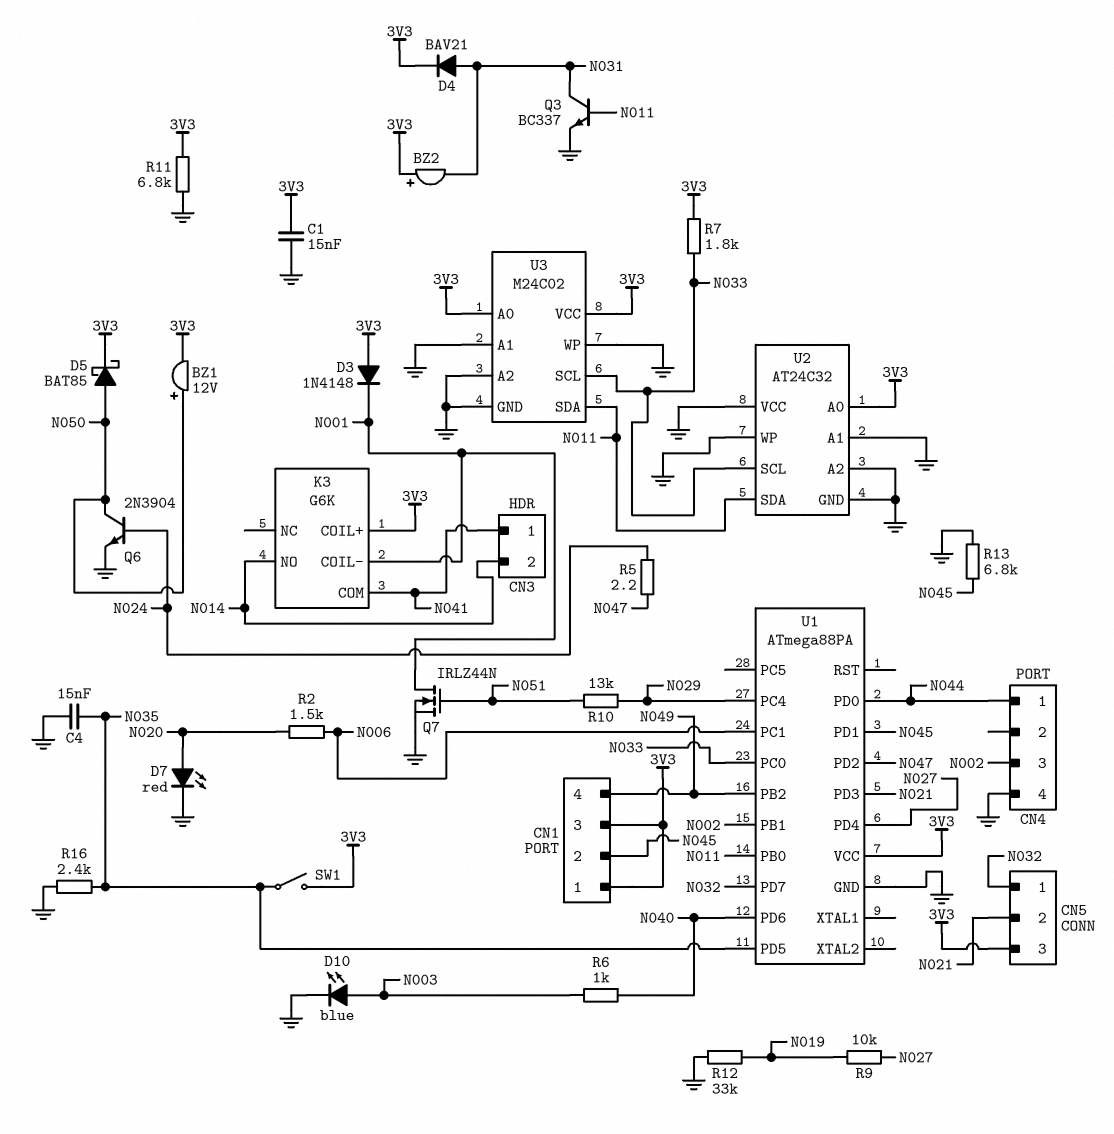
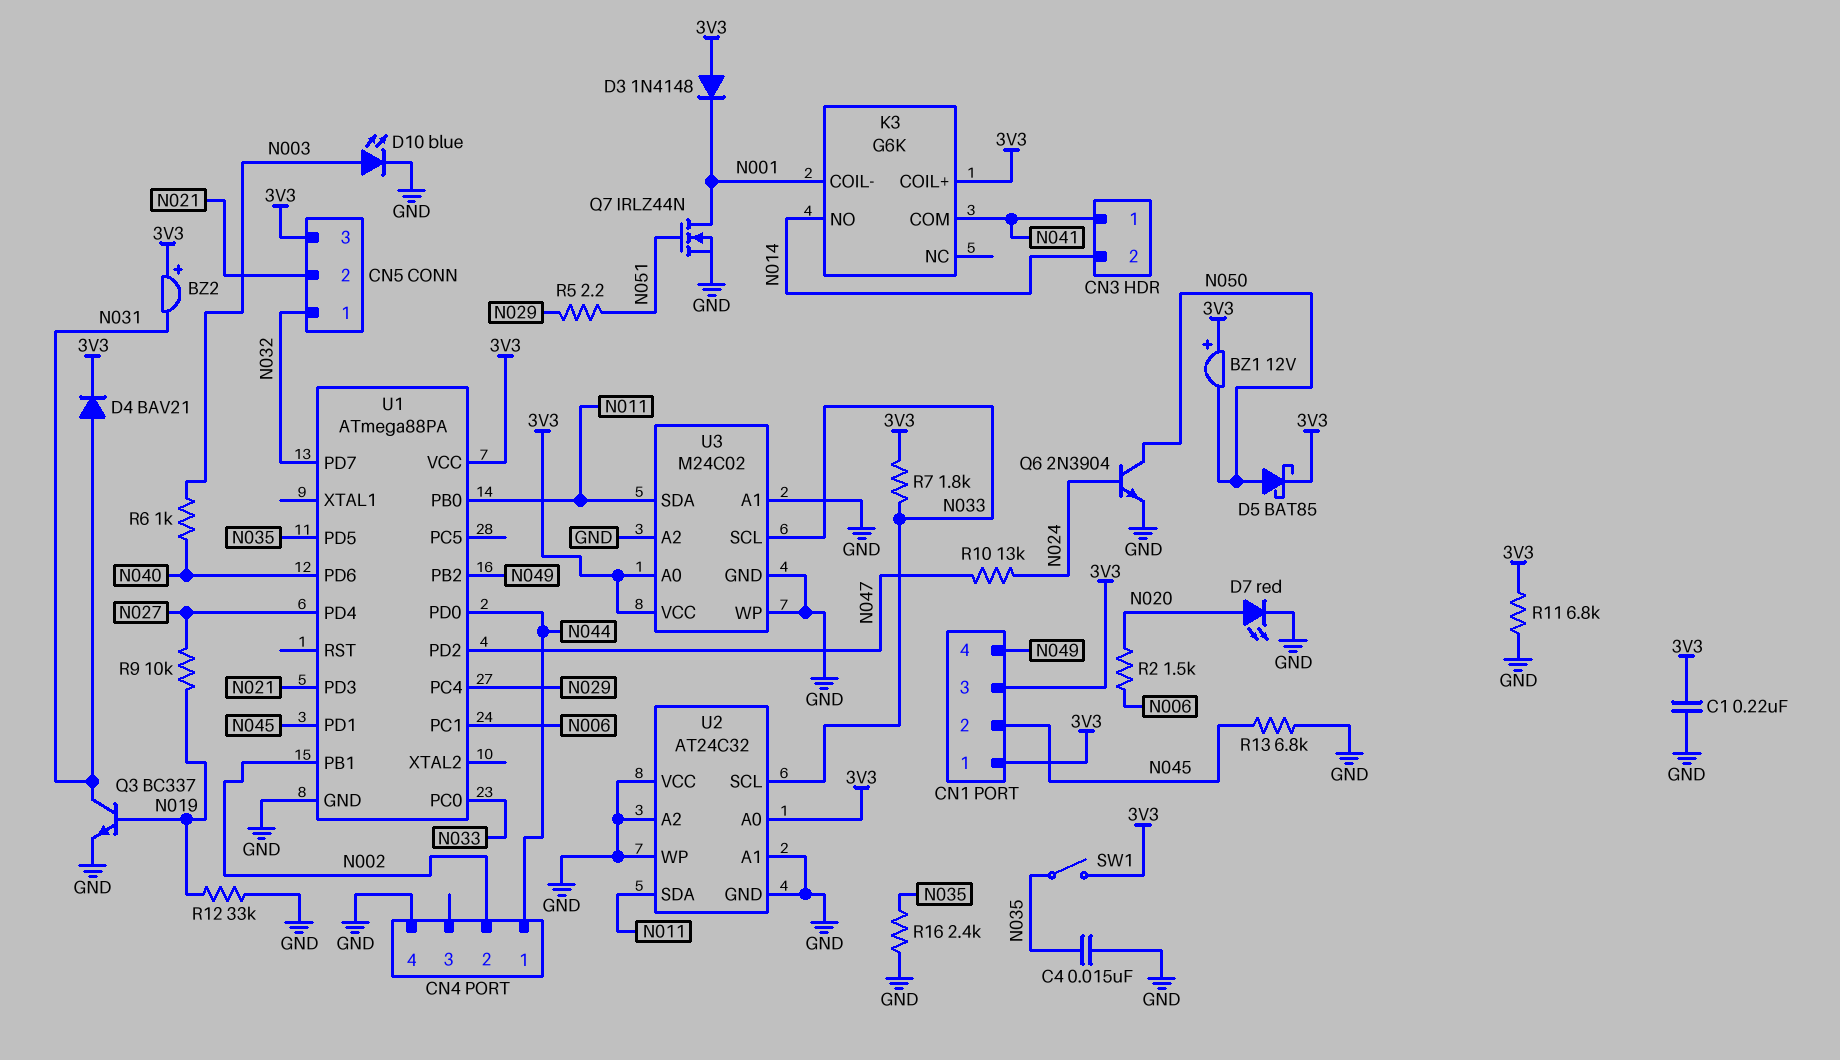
BZ1: buzzer 12V (plus N050, minus 3V3) -> buzzer 12V (plus 3V3, minus N050)
C1: 15nF (3V3, GND) -> 220nF (3V3, GND)
CN4 pin 2: none -> N002
CN4 pin 3: N002 -> none
Q3: NPN BC337 (B N011, C N031, E GND) -> NPN BC337 (B N019, C N031, E GND)
R5: 2.2 (N024, N047) -> 2.2 (N029, N051)
R10: 13k (N029, N051) -> 13k (N024, N047)

